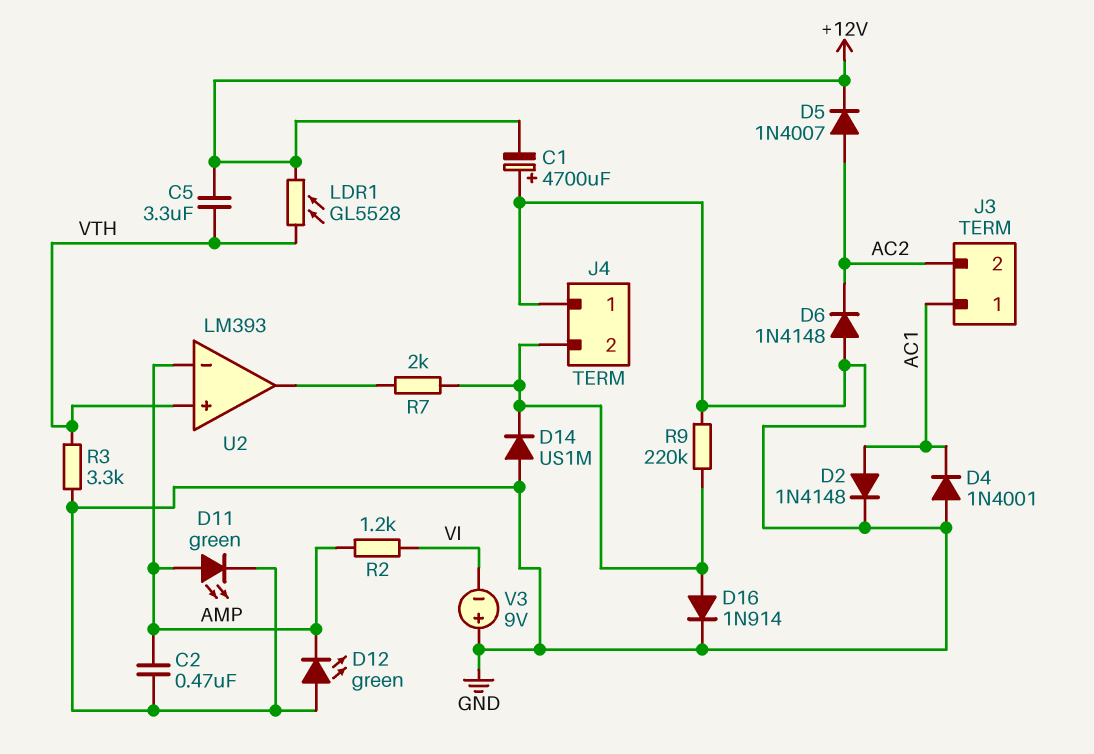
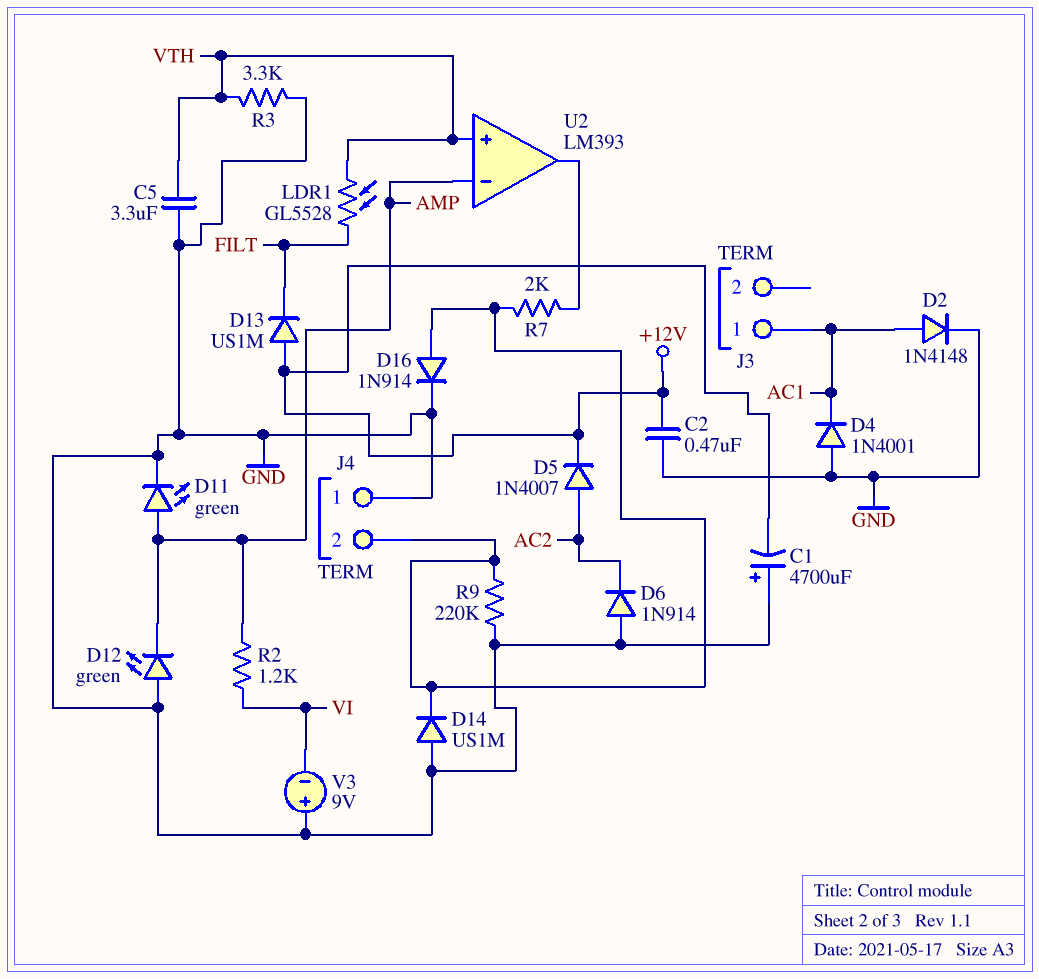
C2: 470nF (AMP, GND) -> 470nF (+12V, GND)
C5: 3.3uF (+12V, VTH) -> 3.3uF (GND, VTH)
D6: diode 1N4148 (A GND, K AC2) -> diode 1N914 (A GND, K AC2)
D13: none -> diode US1M (A +12V, K FILT)
J3 pin 2: AC2 -> none
LDR1: GL5528 (+12V, VTH) -> GL5528 (FILT, VTH)

